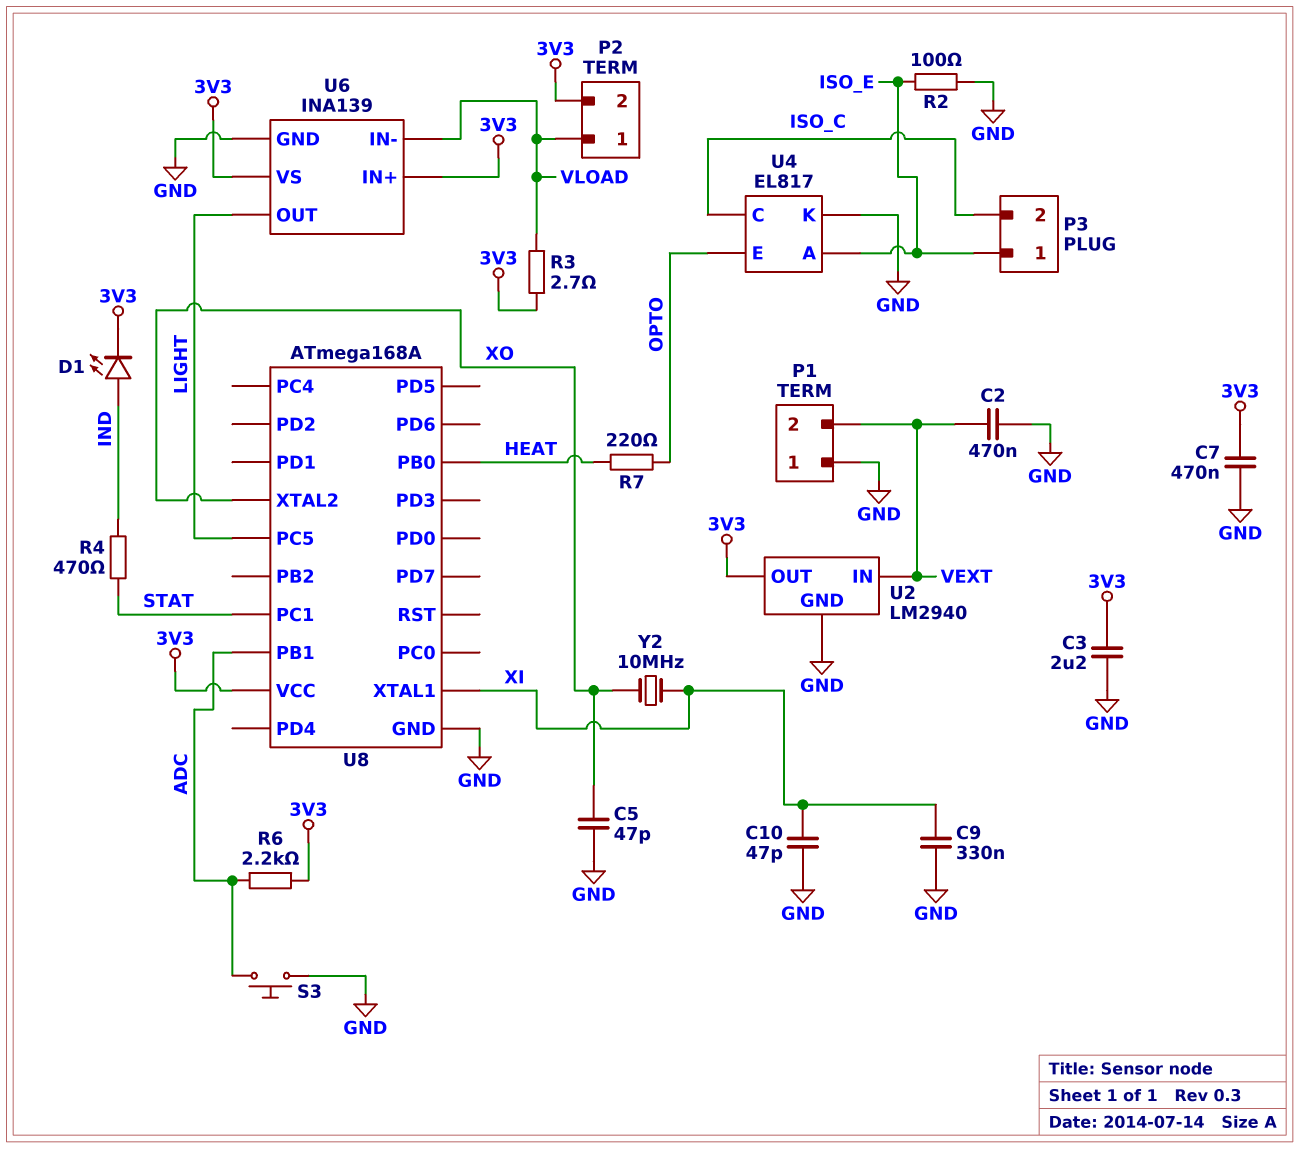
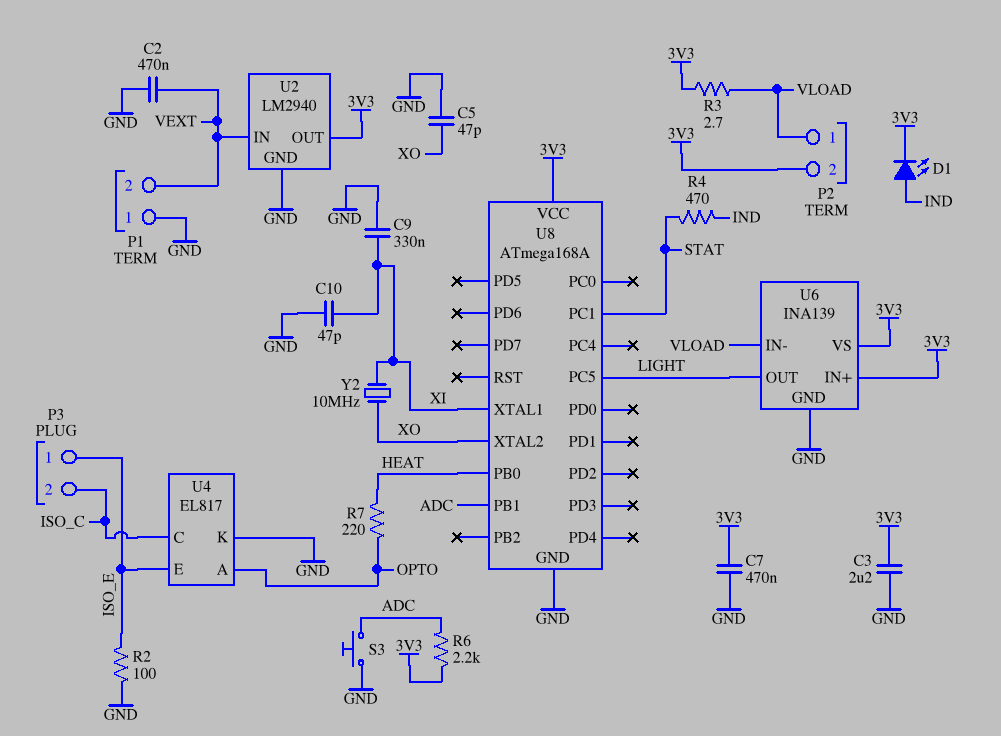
U4 pin A: ISO_E -> OPTO
U4 pin E: OPTO -> ISO_E

